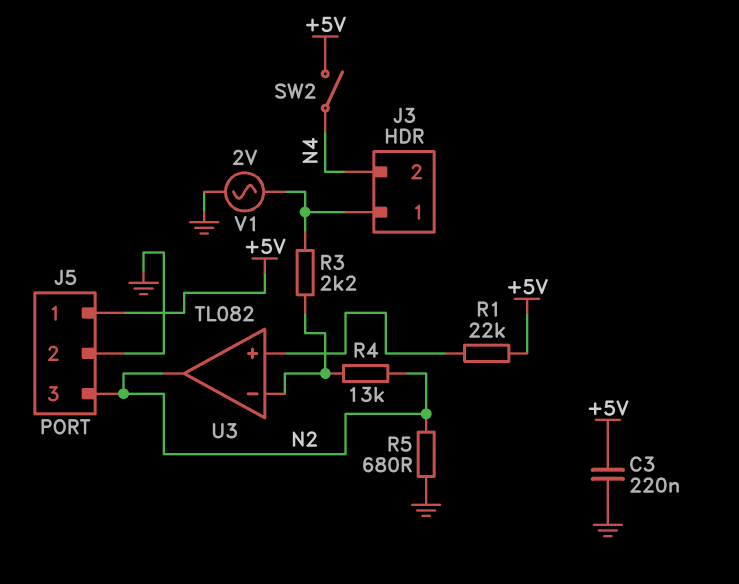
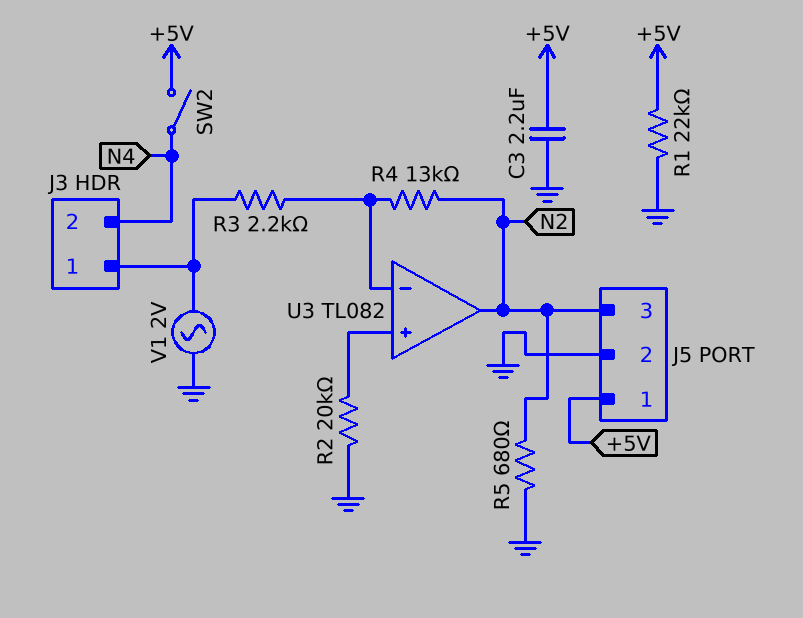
C3: 220nF (+5V, GND) -> 2.2uF (+5V, GND)
R1: 22k (+5V, U3/in+) -> 22k (+5V, GND)
R2: none -> 20k (GND, U3/in+)

